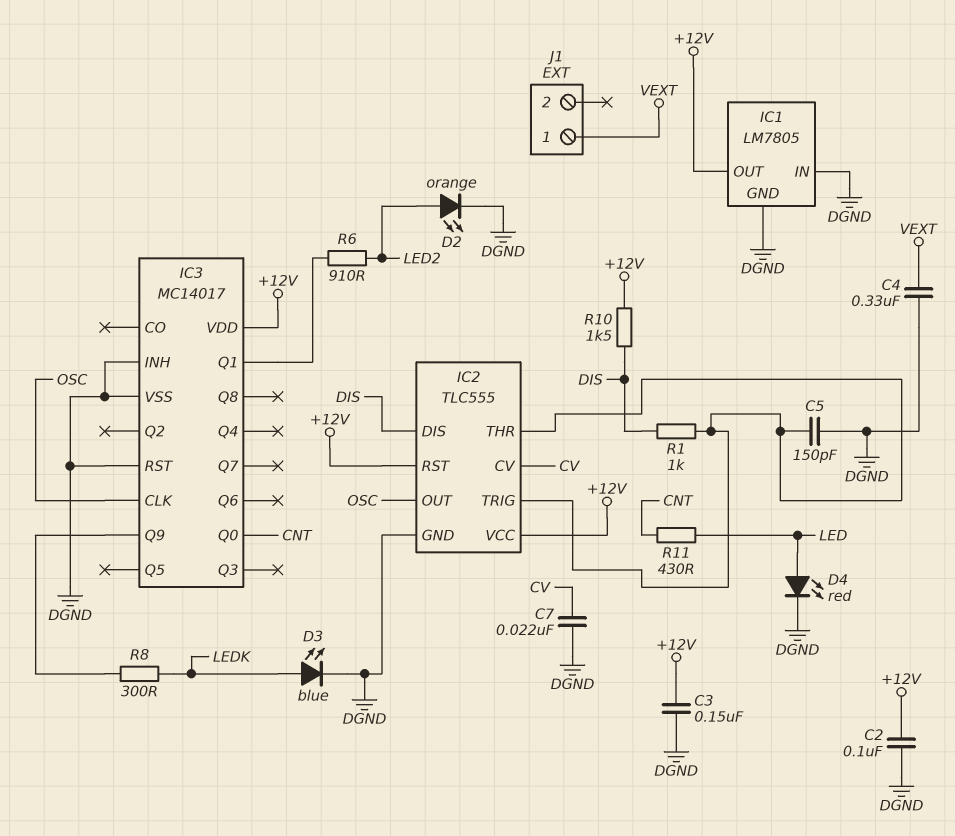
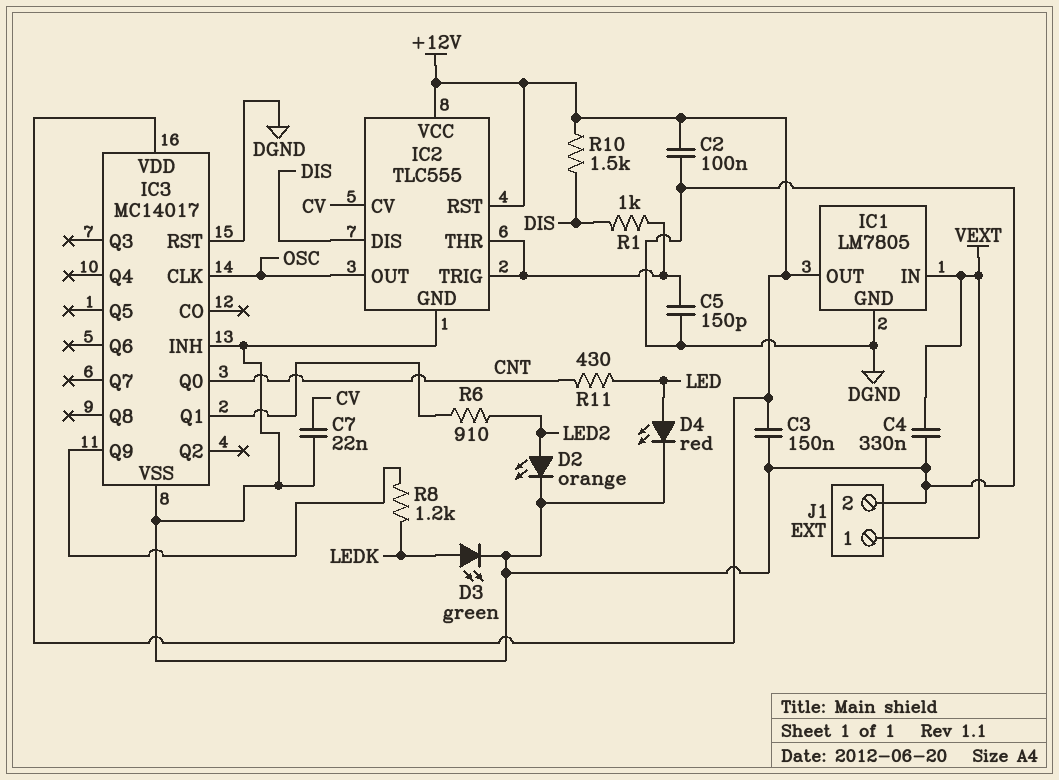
D3: LED blue (A LEDK, K DGND) -> LED green (A LEDK, K DGND)
IC1 pin IN: DGND -> VEXT
J1 pin 2: none -> DGND
R8: 300 (IC3/Q9, LEDK) -> 1.2k (IC3/Q9, LEDK)

